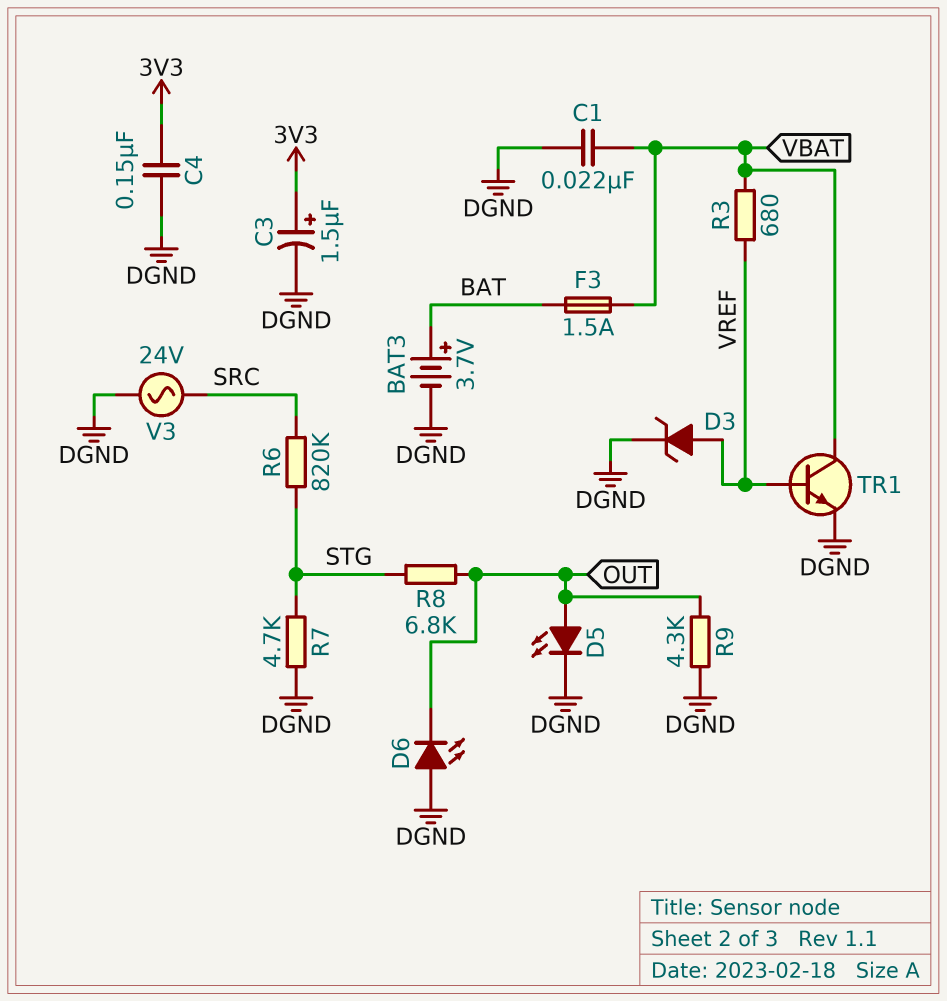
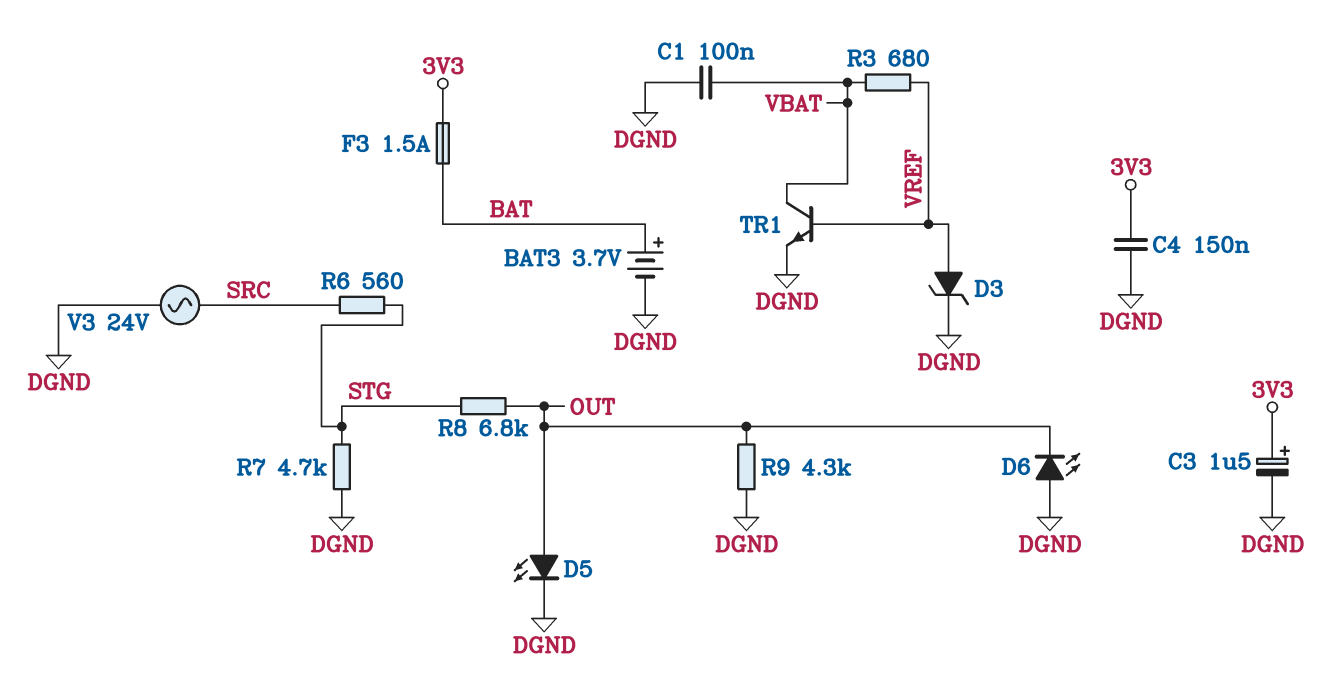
C1: 22nF (DGND, VBAT) -> 100nF (DGND, VBAT)
F3: 1.5A (BAT, VBAT) -> 1.5A (3V3, BAT)
R6: 820k (SRC, STG) -> 560 (SRC, STG)

